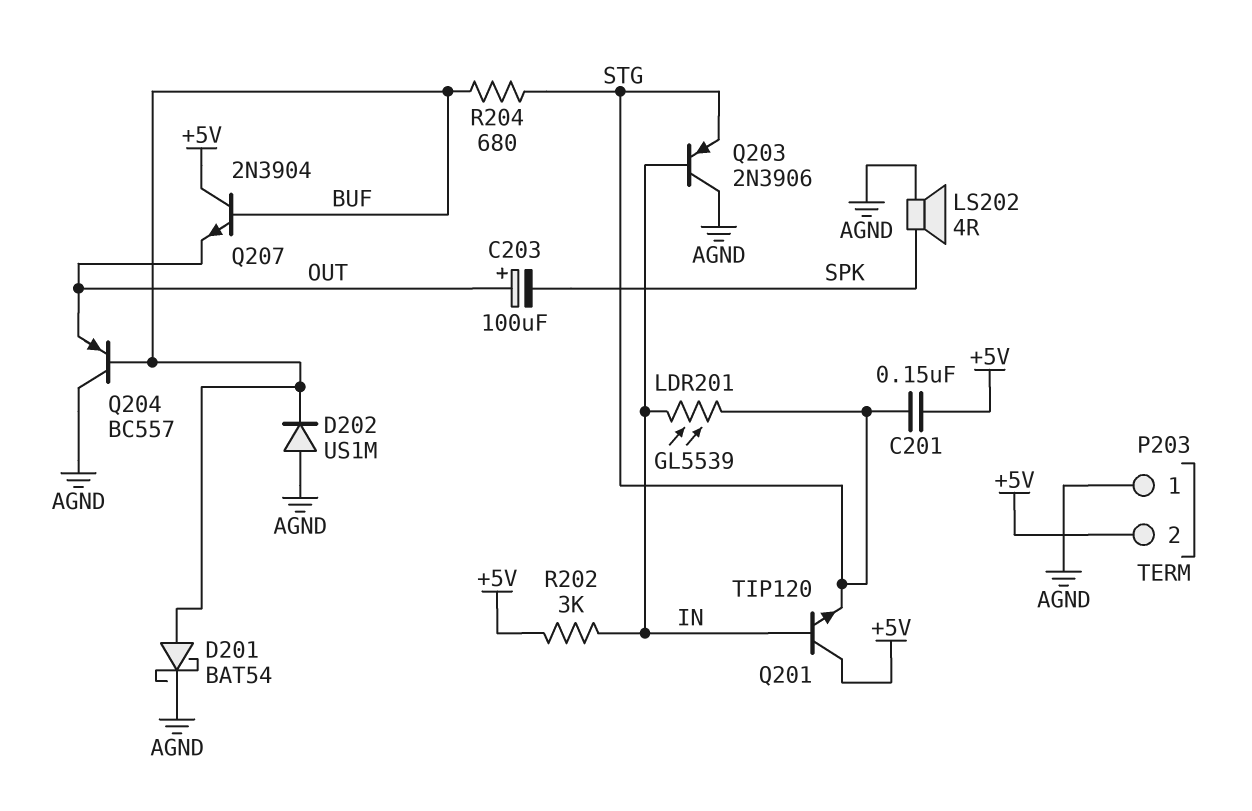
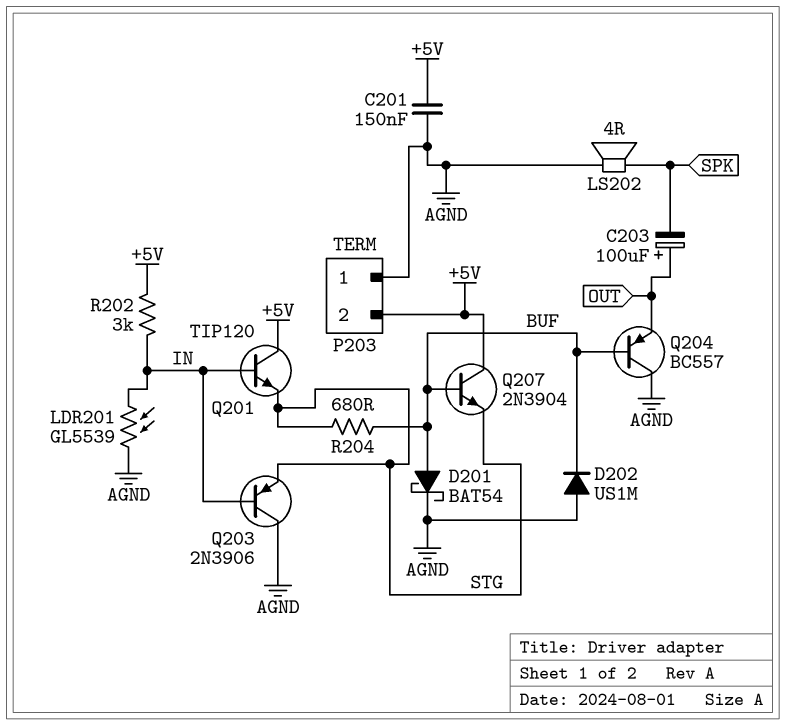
C201: 150nF (+5V, STG) -> 150nF (+5V, AGND)
LDR201: GL5539 (IN, STG) -> GL5539 (AGND, IN)
Q207: NPN 2N3904 (B BUF, C +5V, E OUT) -> NPN 2N3904 (B BUF, C +5V, E STG)

